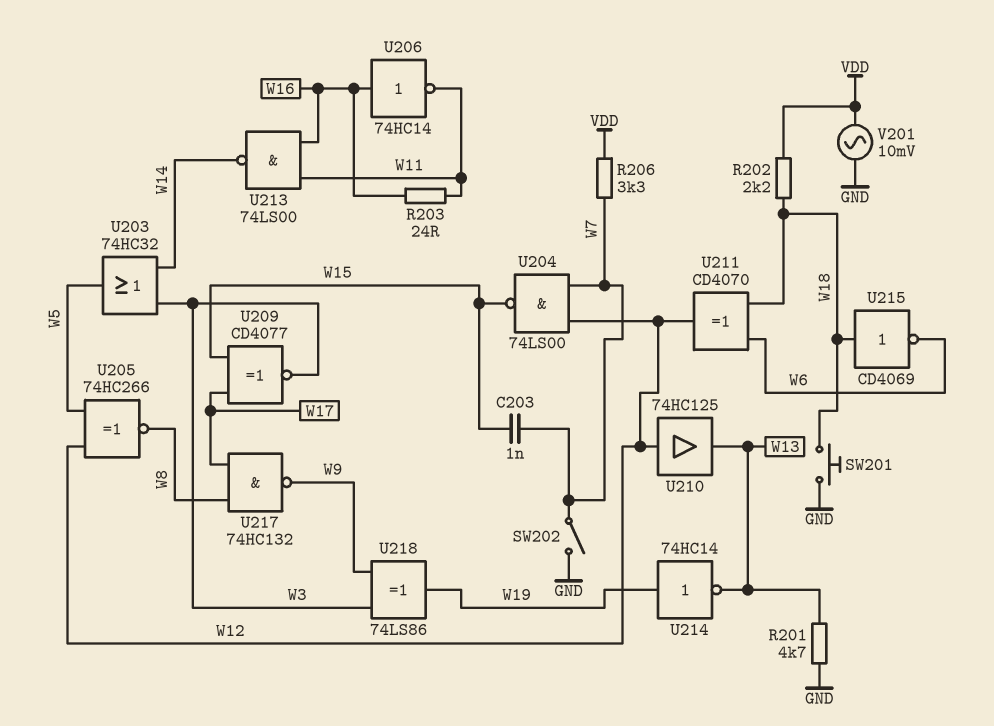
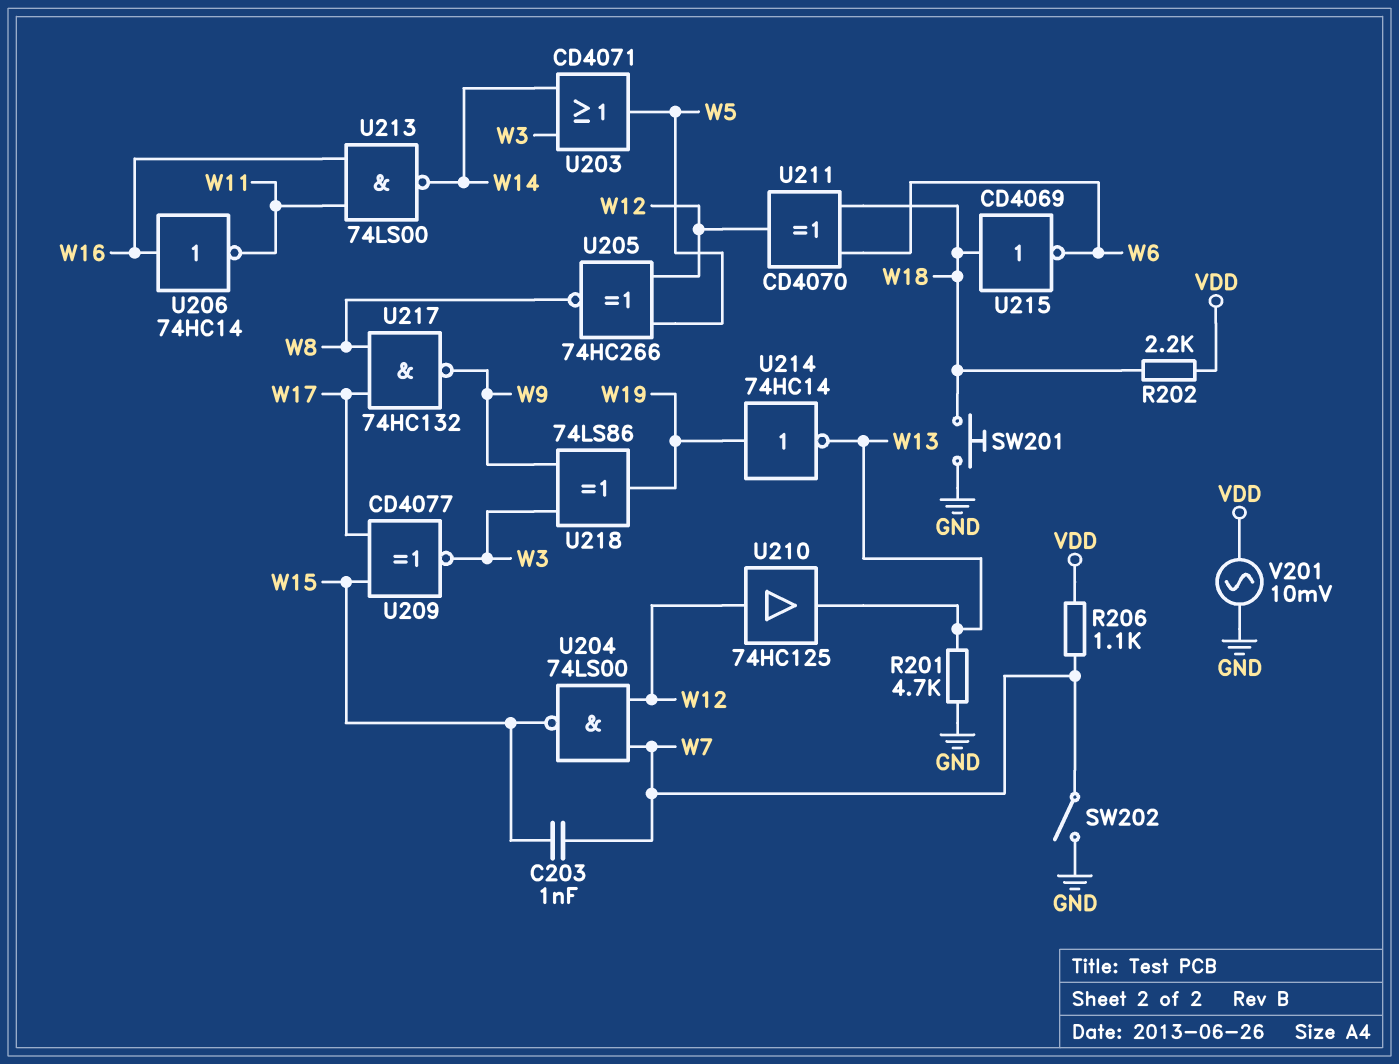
R203: 24 (W11, W16) -> none
R206: 3.3k (VDD, W7) -> 1.1k (VDD, W7)
U203: OR 74HC32 (in W3, in W14, out W5) -> OR CD4071 (in W3, in W14, out W5)

